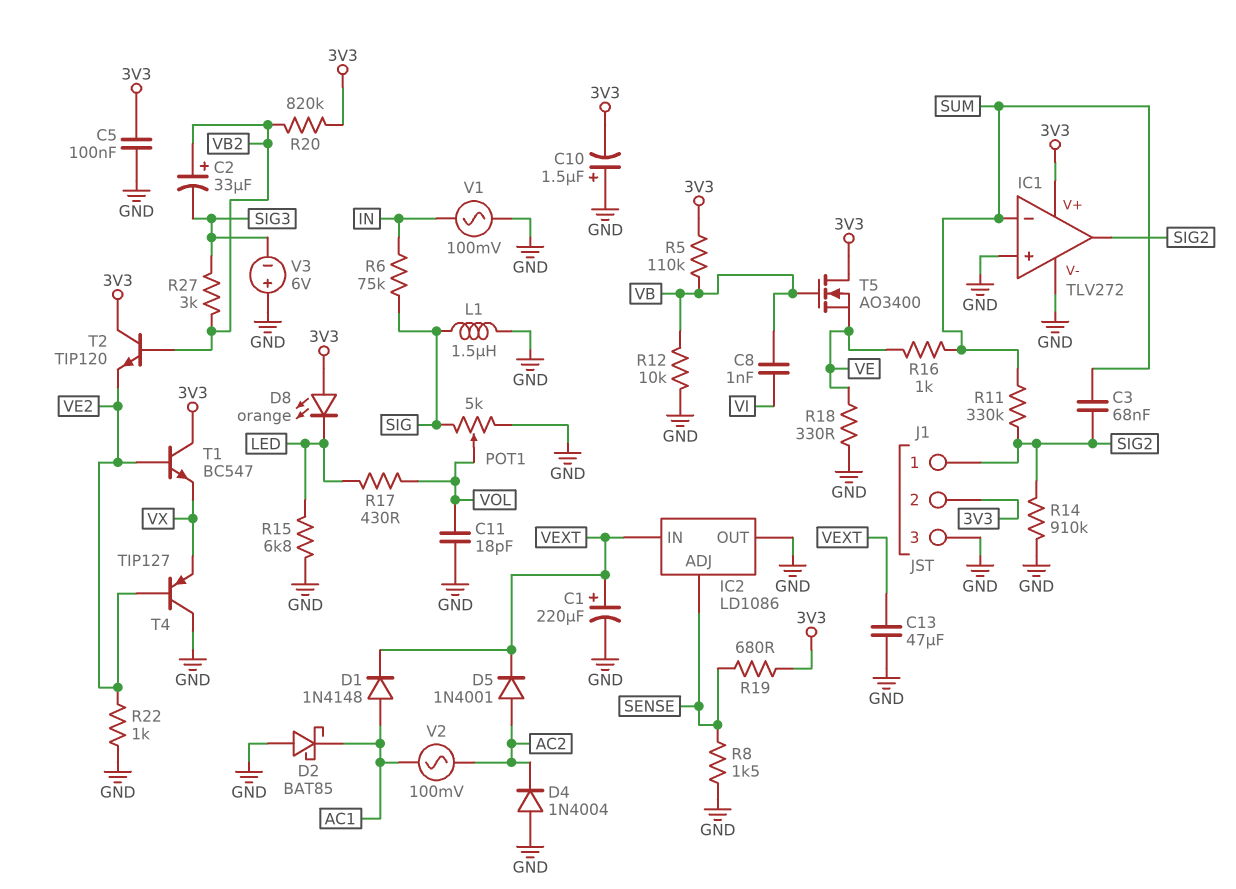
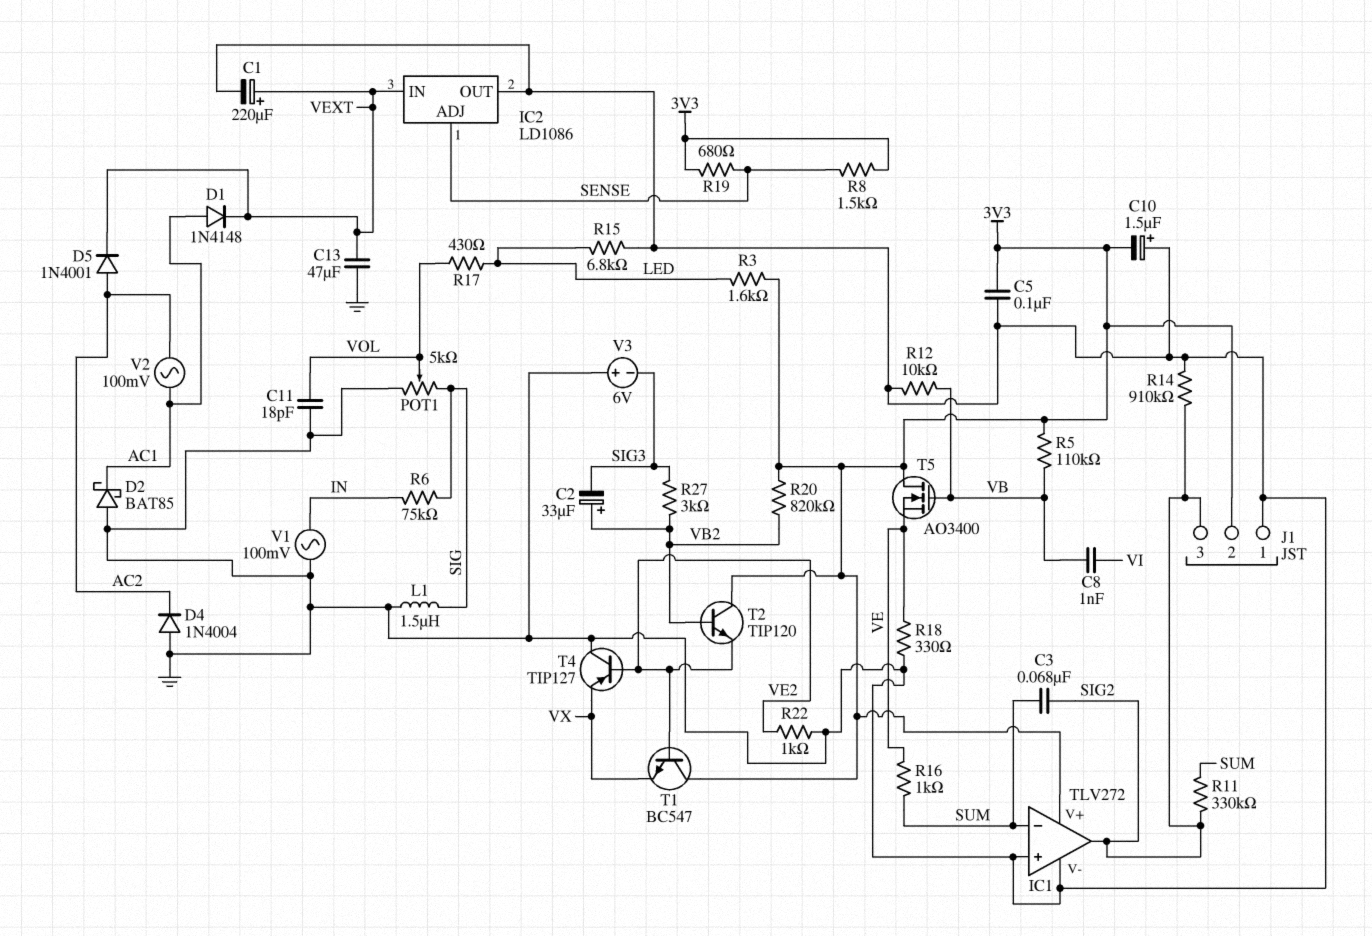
D8: LED orange (A 3V3, K LED) -> none
J1 pin 1: SIG2 -> GND
J1 pin 3: GND -> SIG2
R3: none -> 1.6k (3V3, LED)
R8: 1.5k (GND, SENSE) -> 1.5k (3V3, SENSE)

